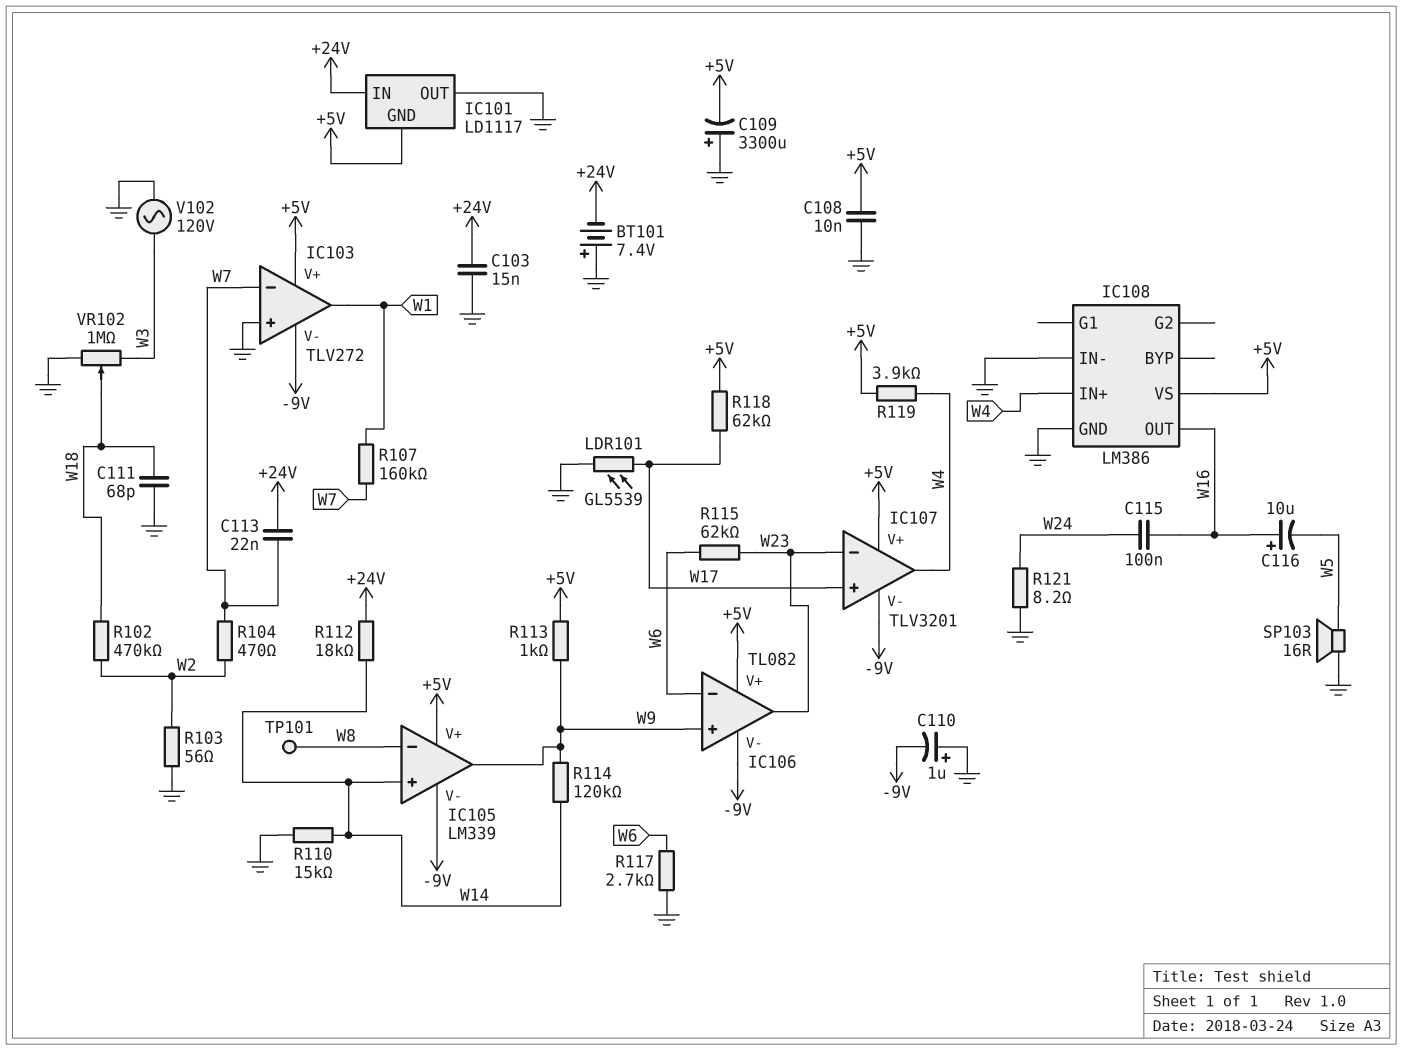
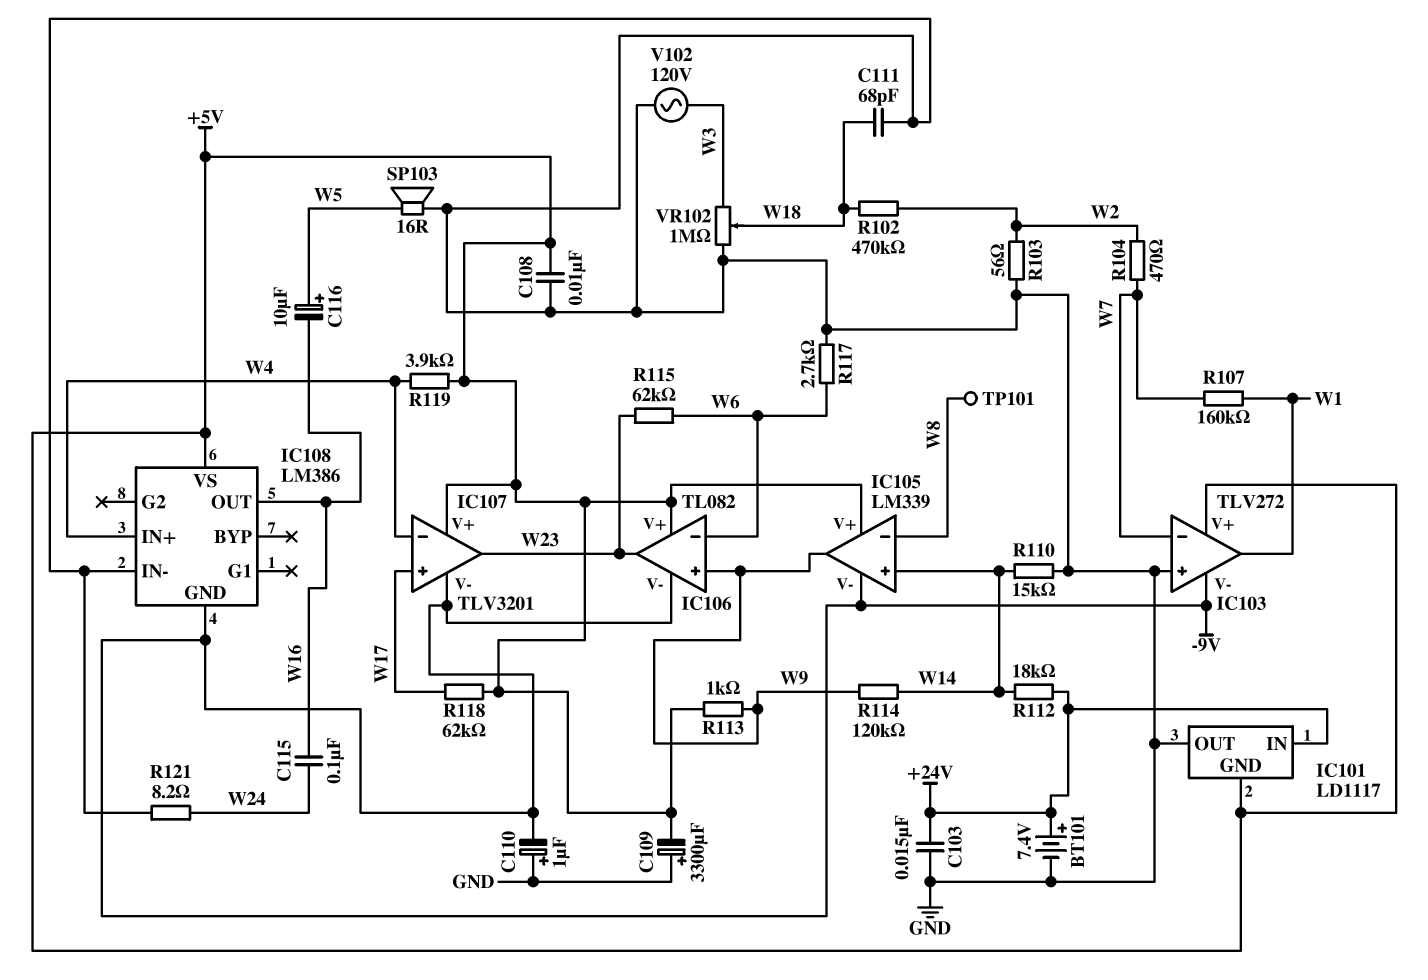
BT101: 7.4V (plus GND, minus +24V) -> 7.4V (plus +24V, minus GND)
C113: 22nF (+24V, W7) -> none
C116: 10uF (plus W16, minus W5) -> 10uF (plus W5, minus W16)
IC107 pin in-: W23 -> W4
IC107 pin out: W4 -> W23
IC108 pin GND: GND -> -9V
LDR101: GL5539 (GND, W17) -> none

